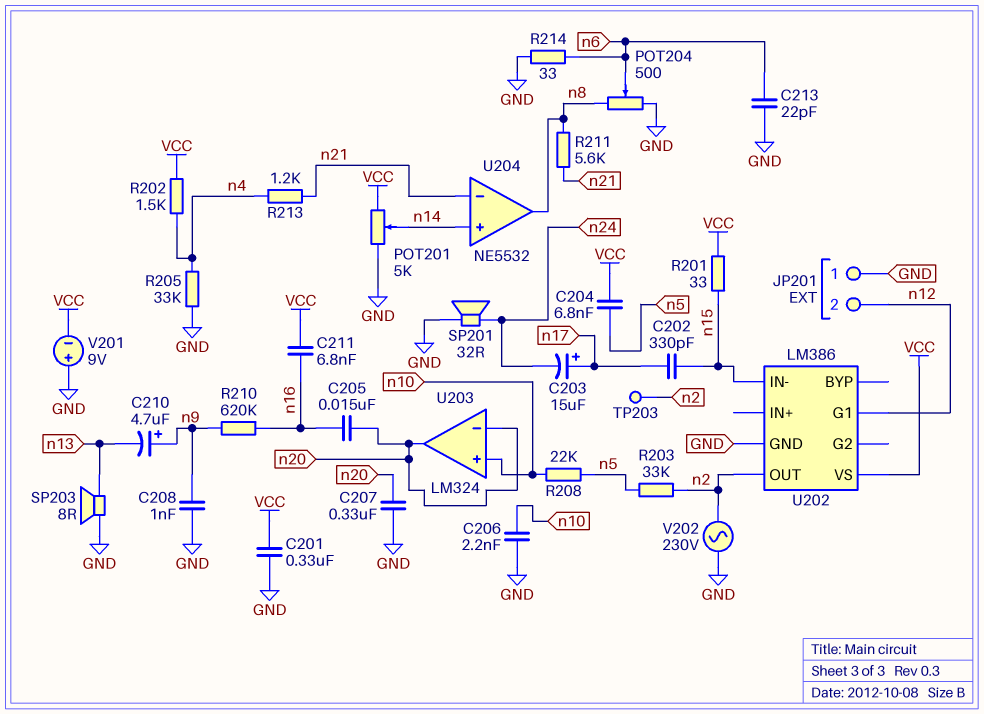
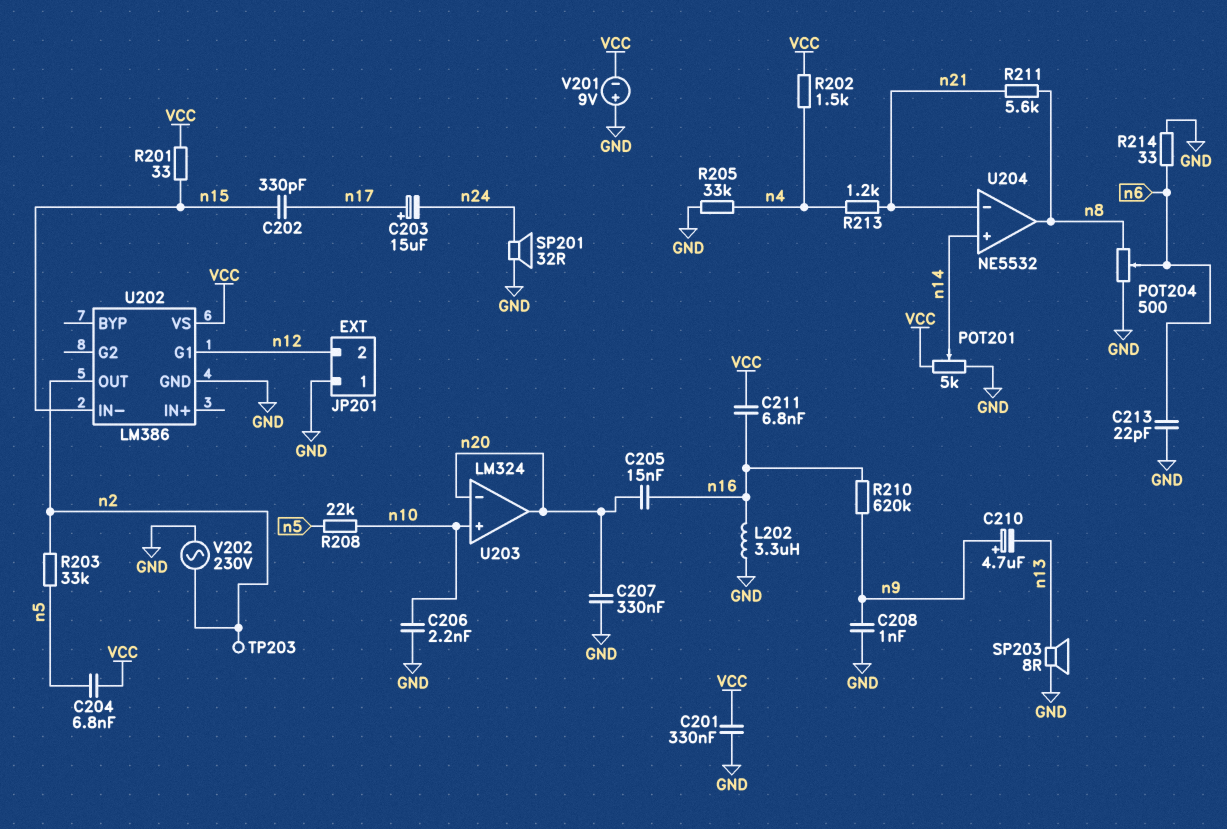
L202: none -> 3.3uH (GND, n16)

